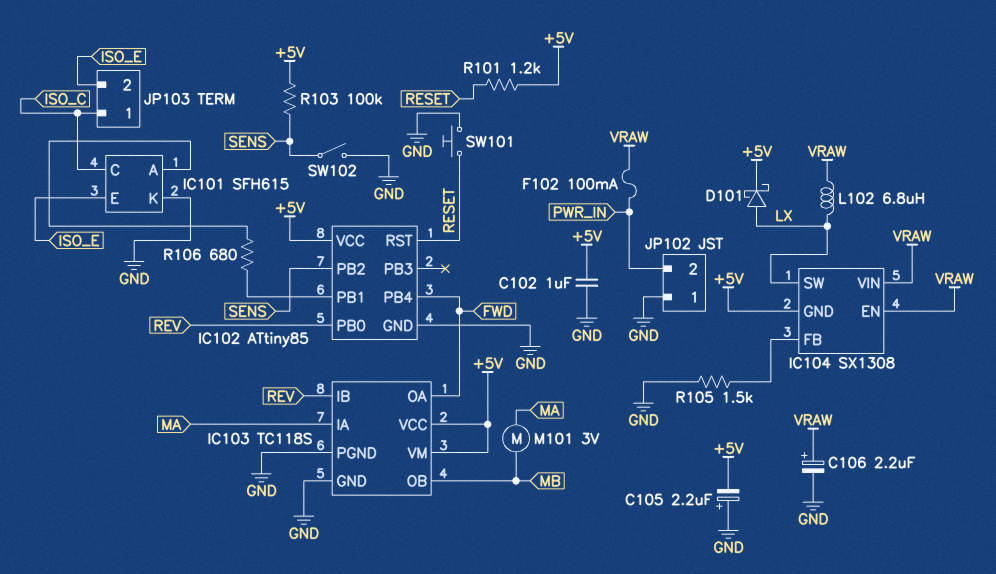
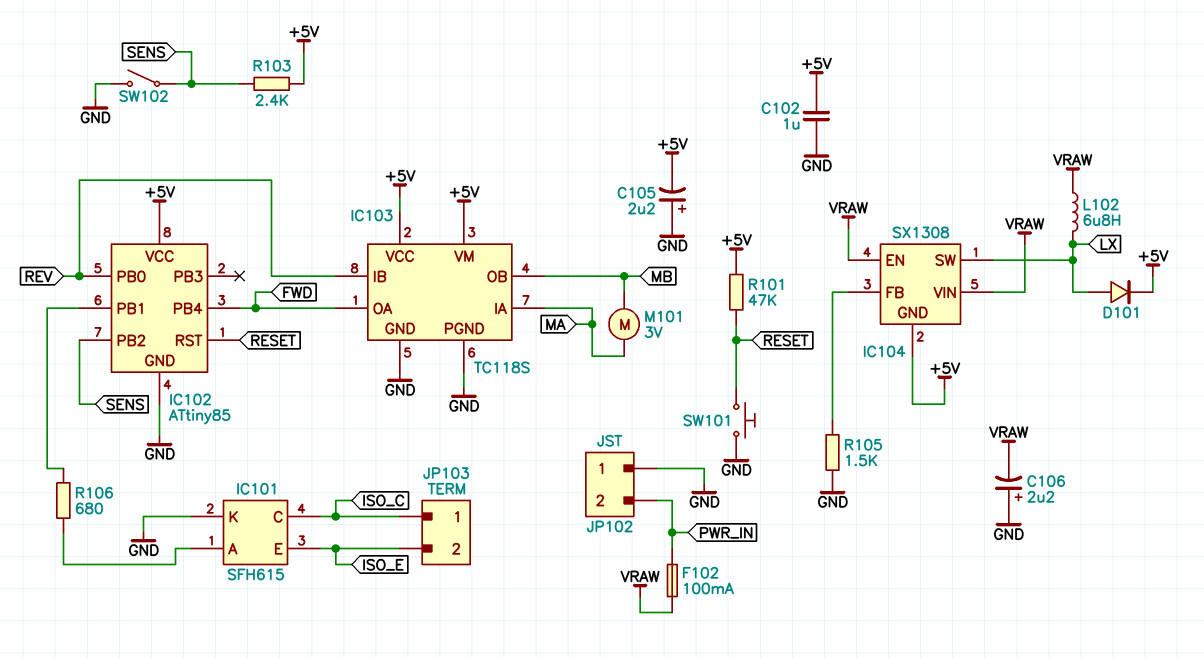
C106: 2.2uF (plus VRAW, minus GND) -> 2.2uF (plus GND, minus VRAW)
D101: schottky (A LX, K +5V) -> diode (A LX, K +5V)
R101: 1.2k (+5V, RESET) -> 47k (+5V, RESET)
R103: 100k (+5V, SENS) -> 2.4k (+5V, SENS)

